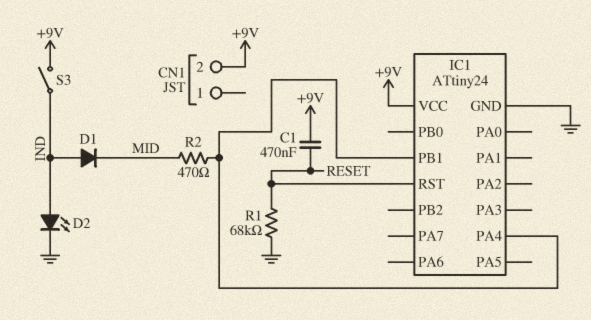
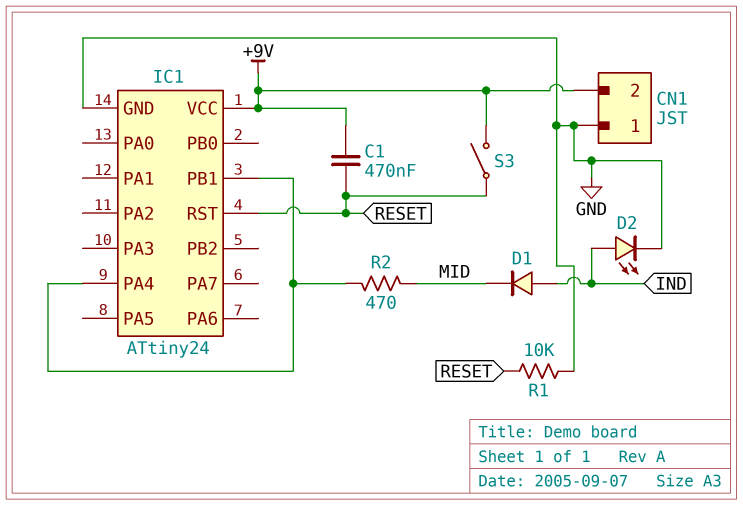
CN1 pin 1: none -> GND
R1: 68k (GND, RESET) -> 10k (GND, RESET)
S3: switch (+9V, IND) -> switch (+9V, RESET)

